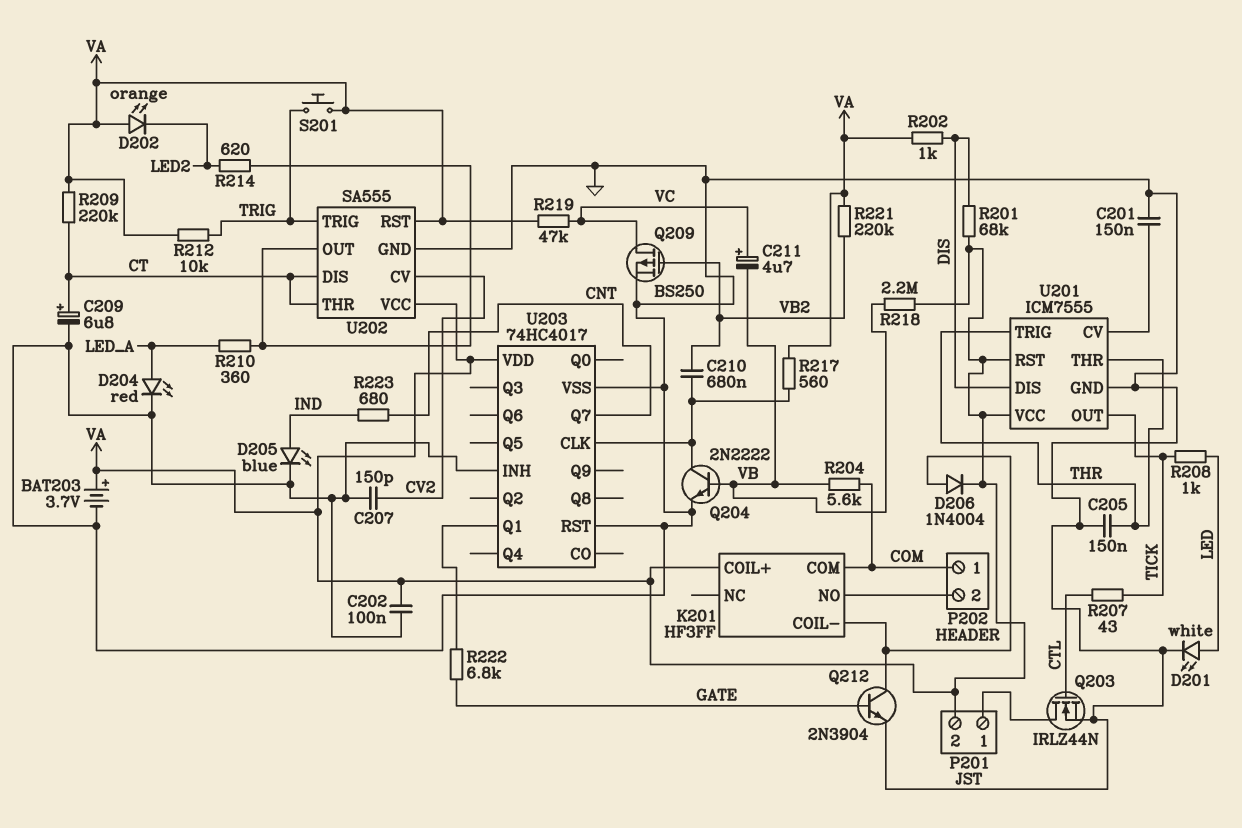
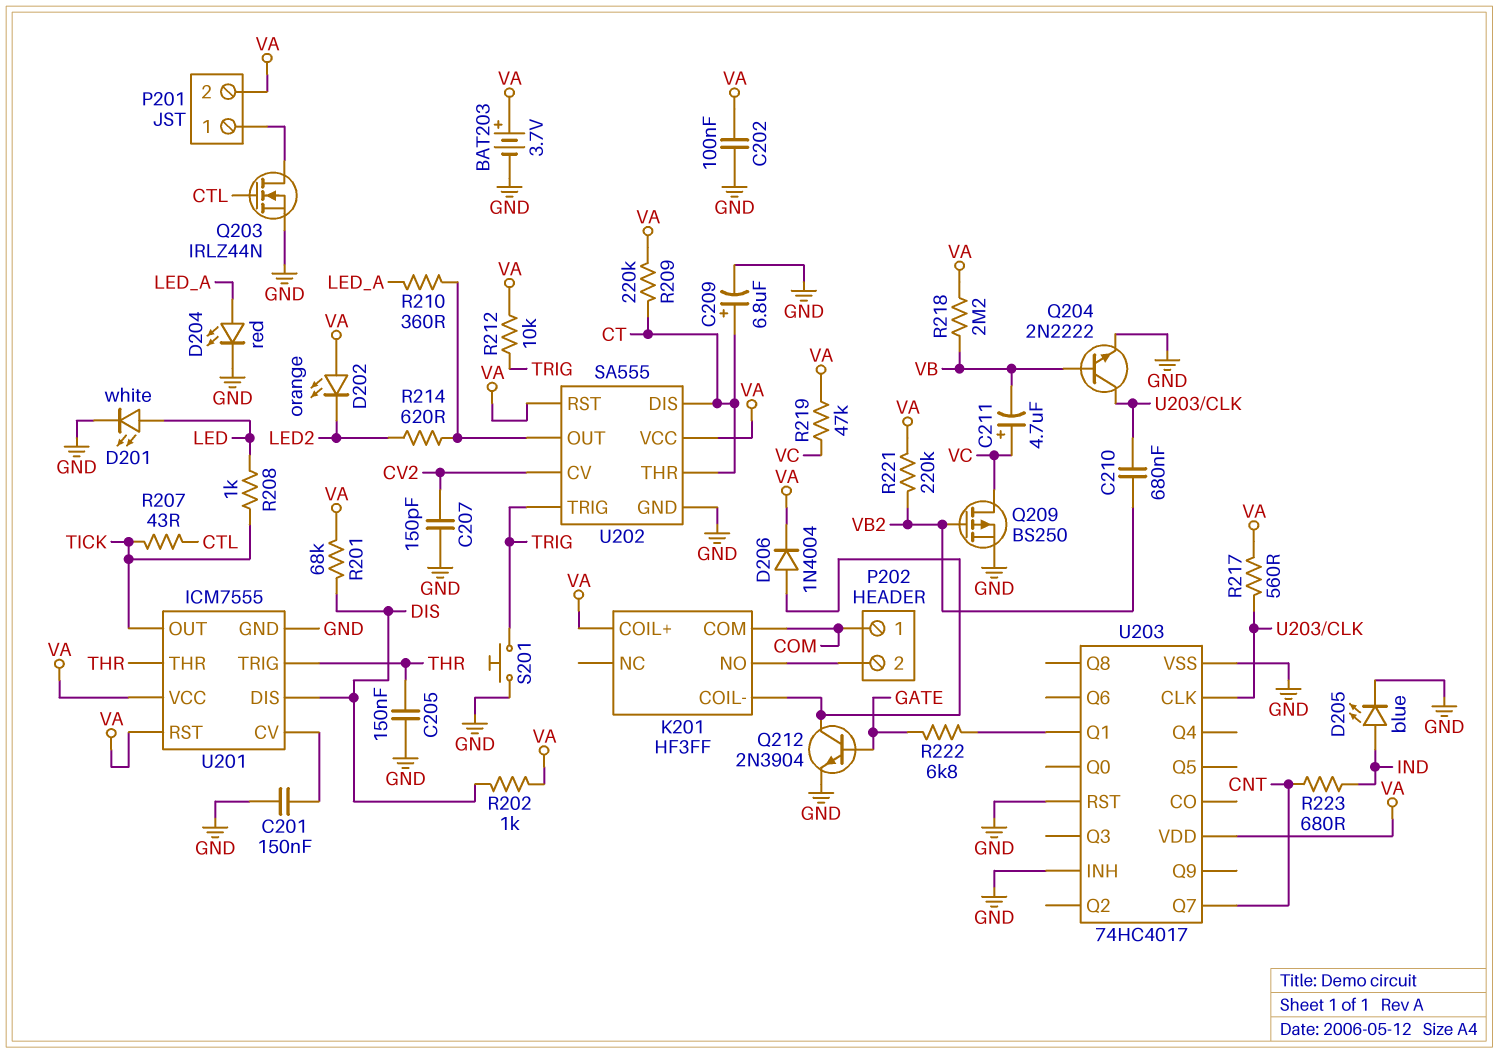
R204: 5.6k (COM, VB) -> none
S201: button (TRIG, VA) -> button (GND, TRIG)

